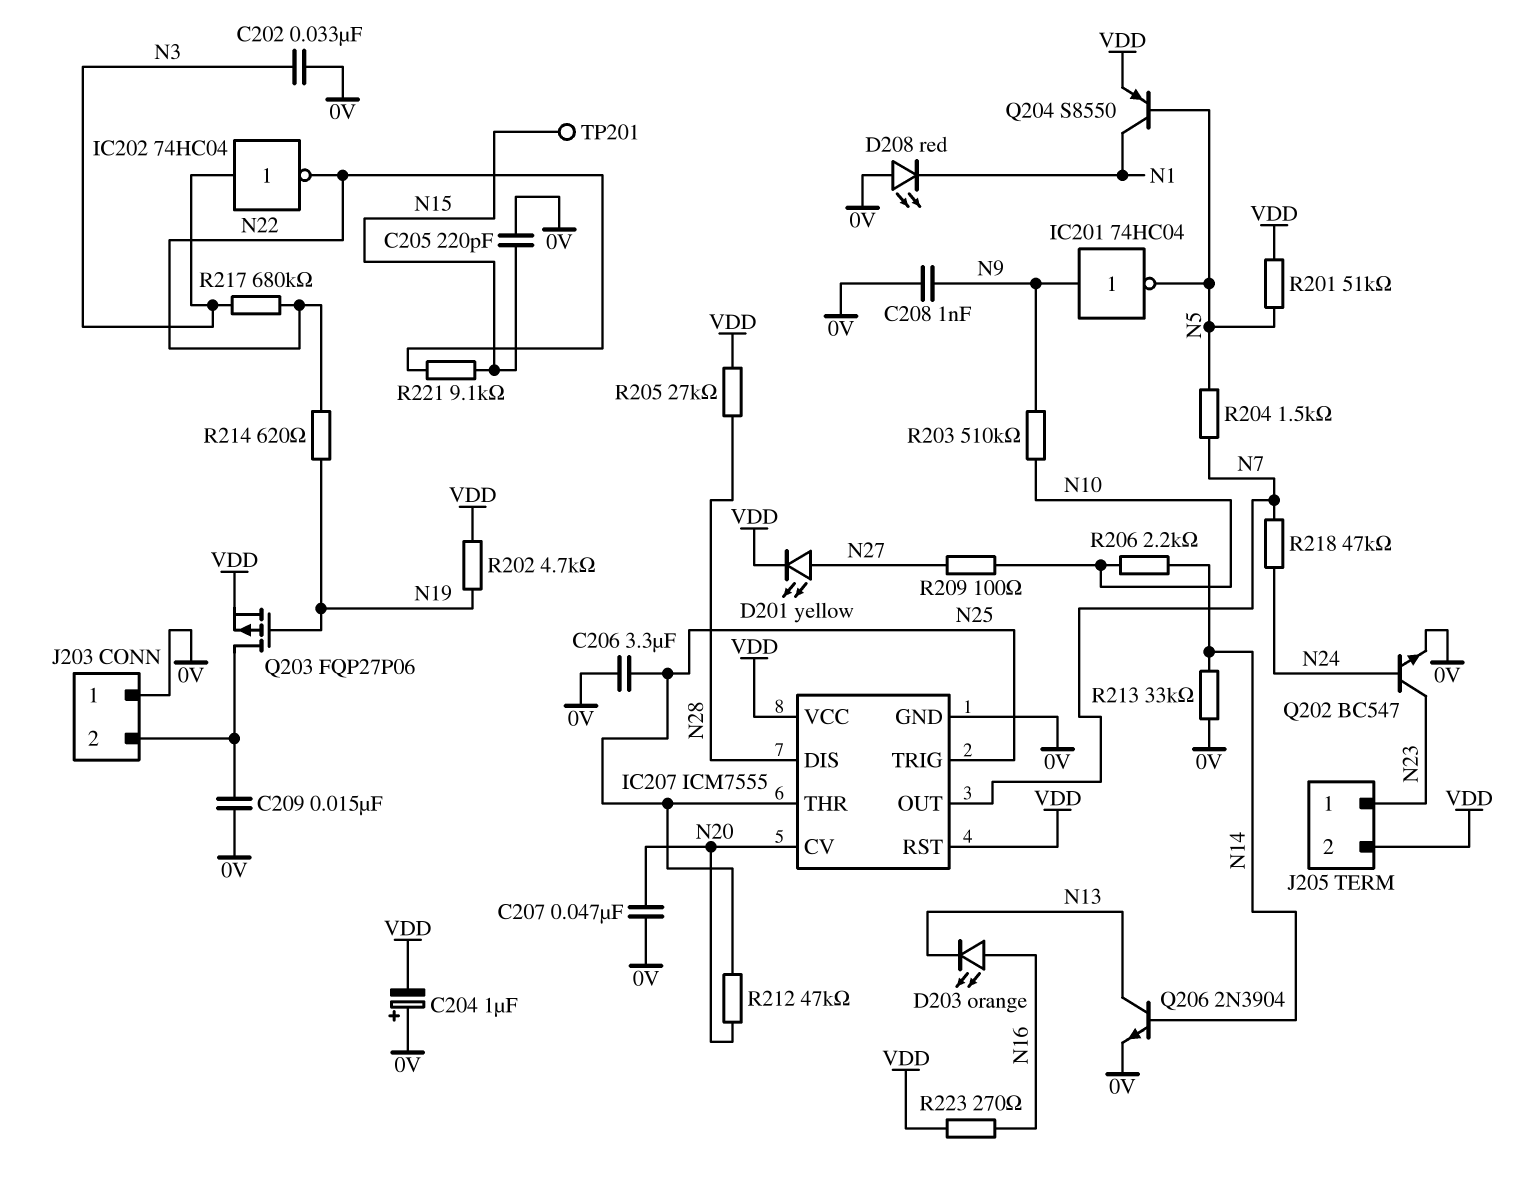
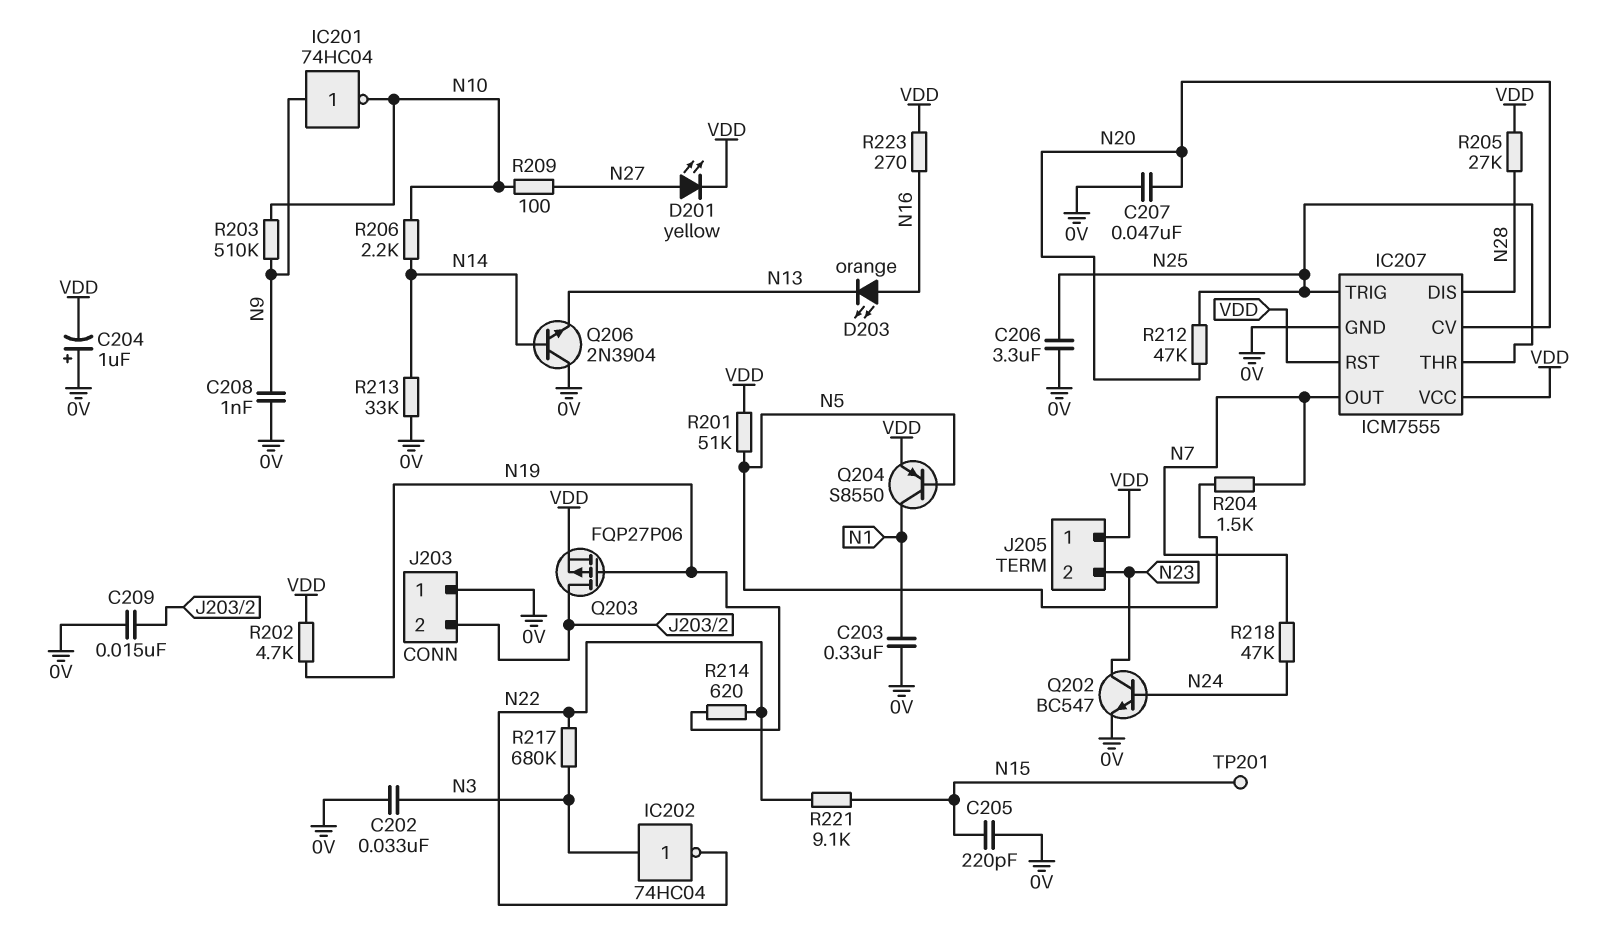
C203: none -> 330nF (0V, N1)
D208: LED red (A 0V, K N1) -> none
IC201: NOT 74HC04 (in N9, out N5) -> NOT 74HC04 (in N9, out N10)
J205 pin 1: N23 -> VDD
J205 pin 2: VDD -> N23
Q206: NPN 2N3904 (B N14, C N13, E 0V) -> NPN 2N3904 (B N14, C 0V, E N13)

